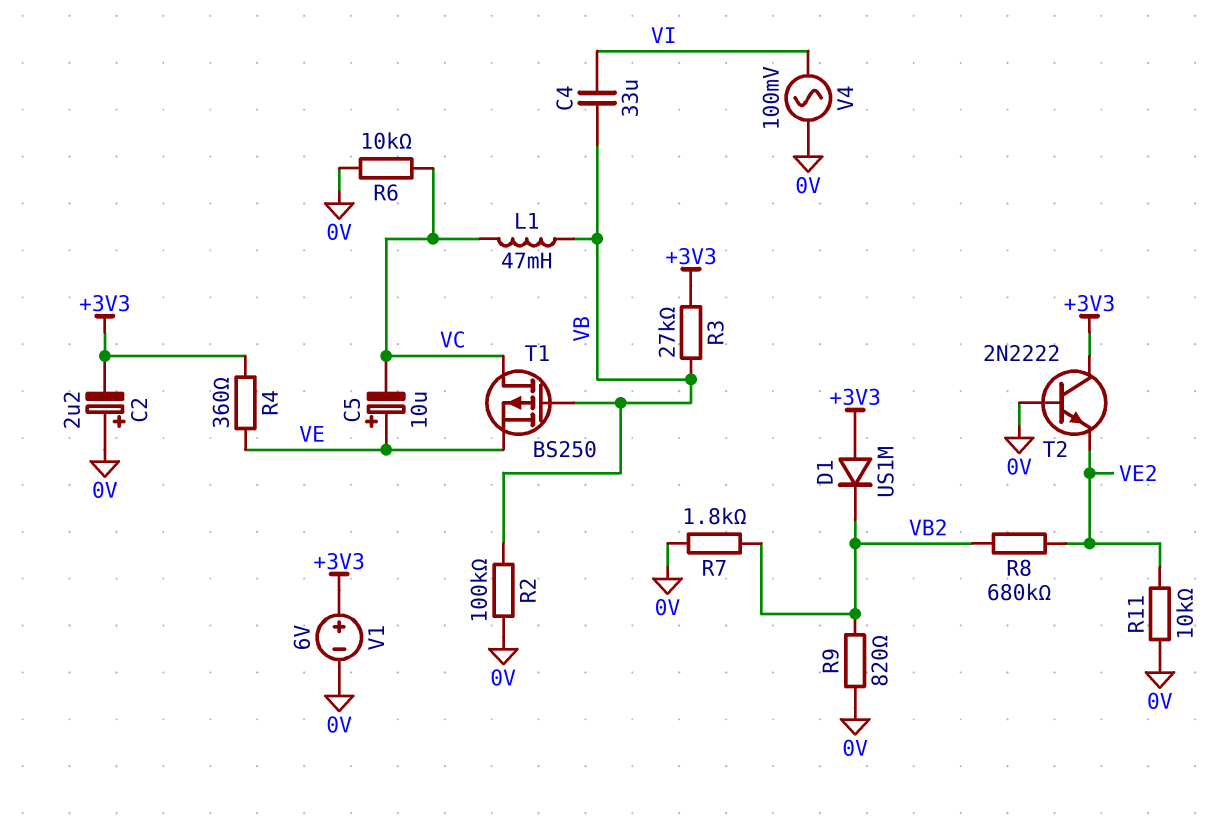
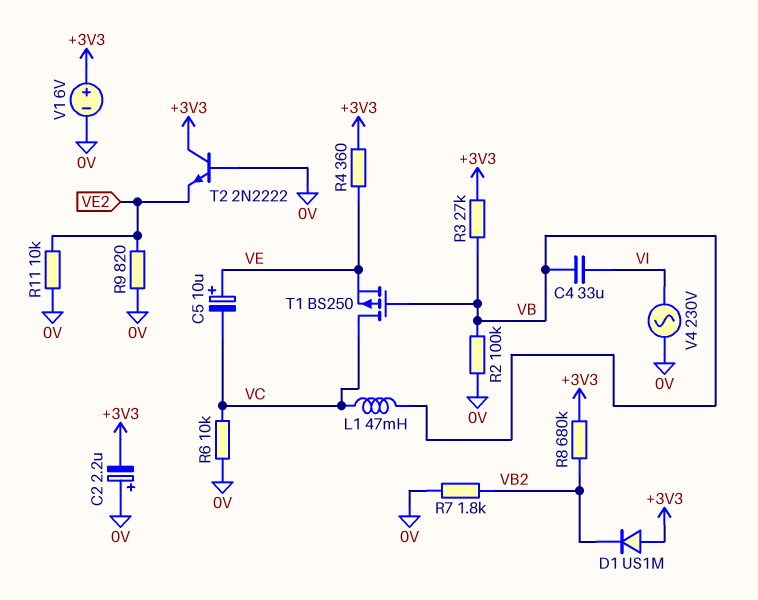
R8: 680k (VB2, VE2) -> 680k (+3V3, VB2)
R9: 820 (0V, VB2) -> 820 (0V, VE2)
V4: AC 100mV (0V, VI) -> AC 230V (0V, VI)

